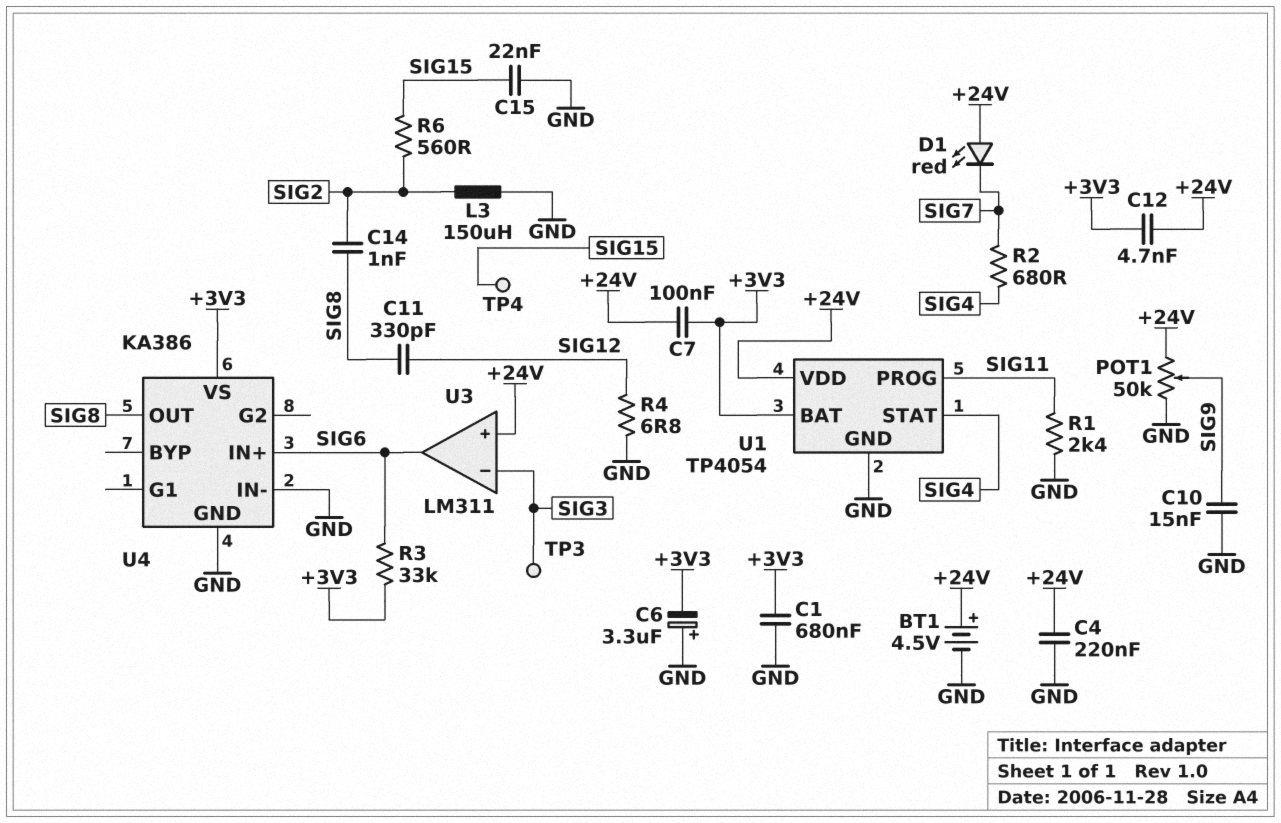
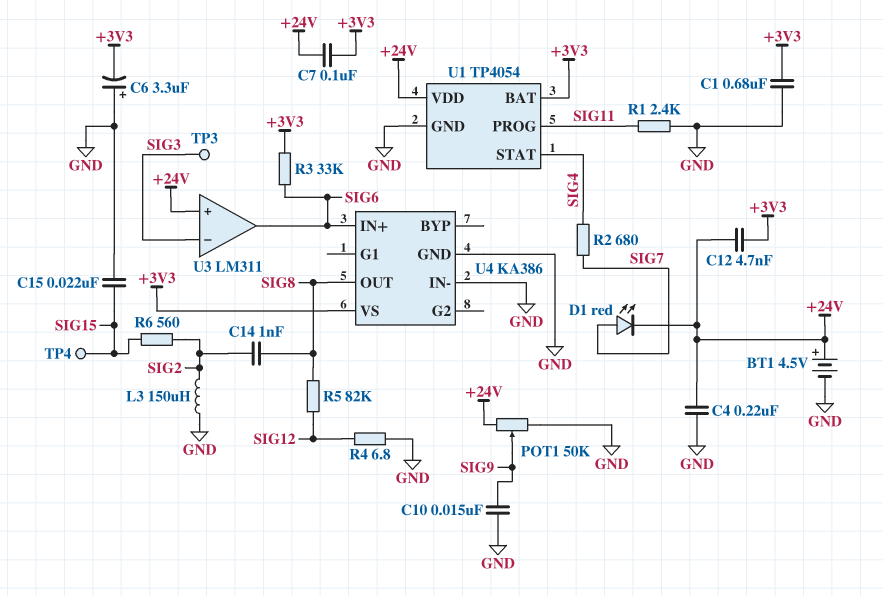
C11: 330pF (SIG8, SIG12) -> none
D1: LED red (A +24V, K SIG7) -> LED red (A SIG7, K +24V)
R5: none -> 82k (SIG8, SIG12)

